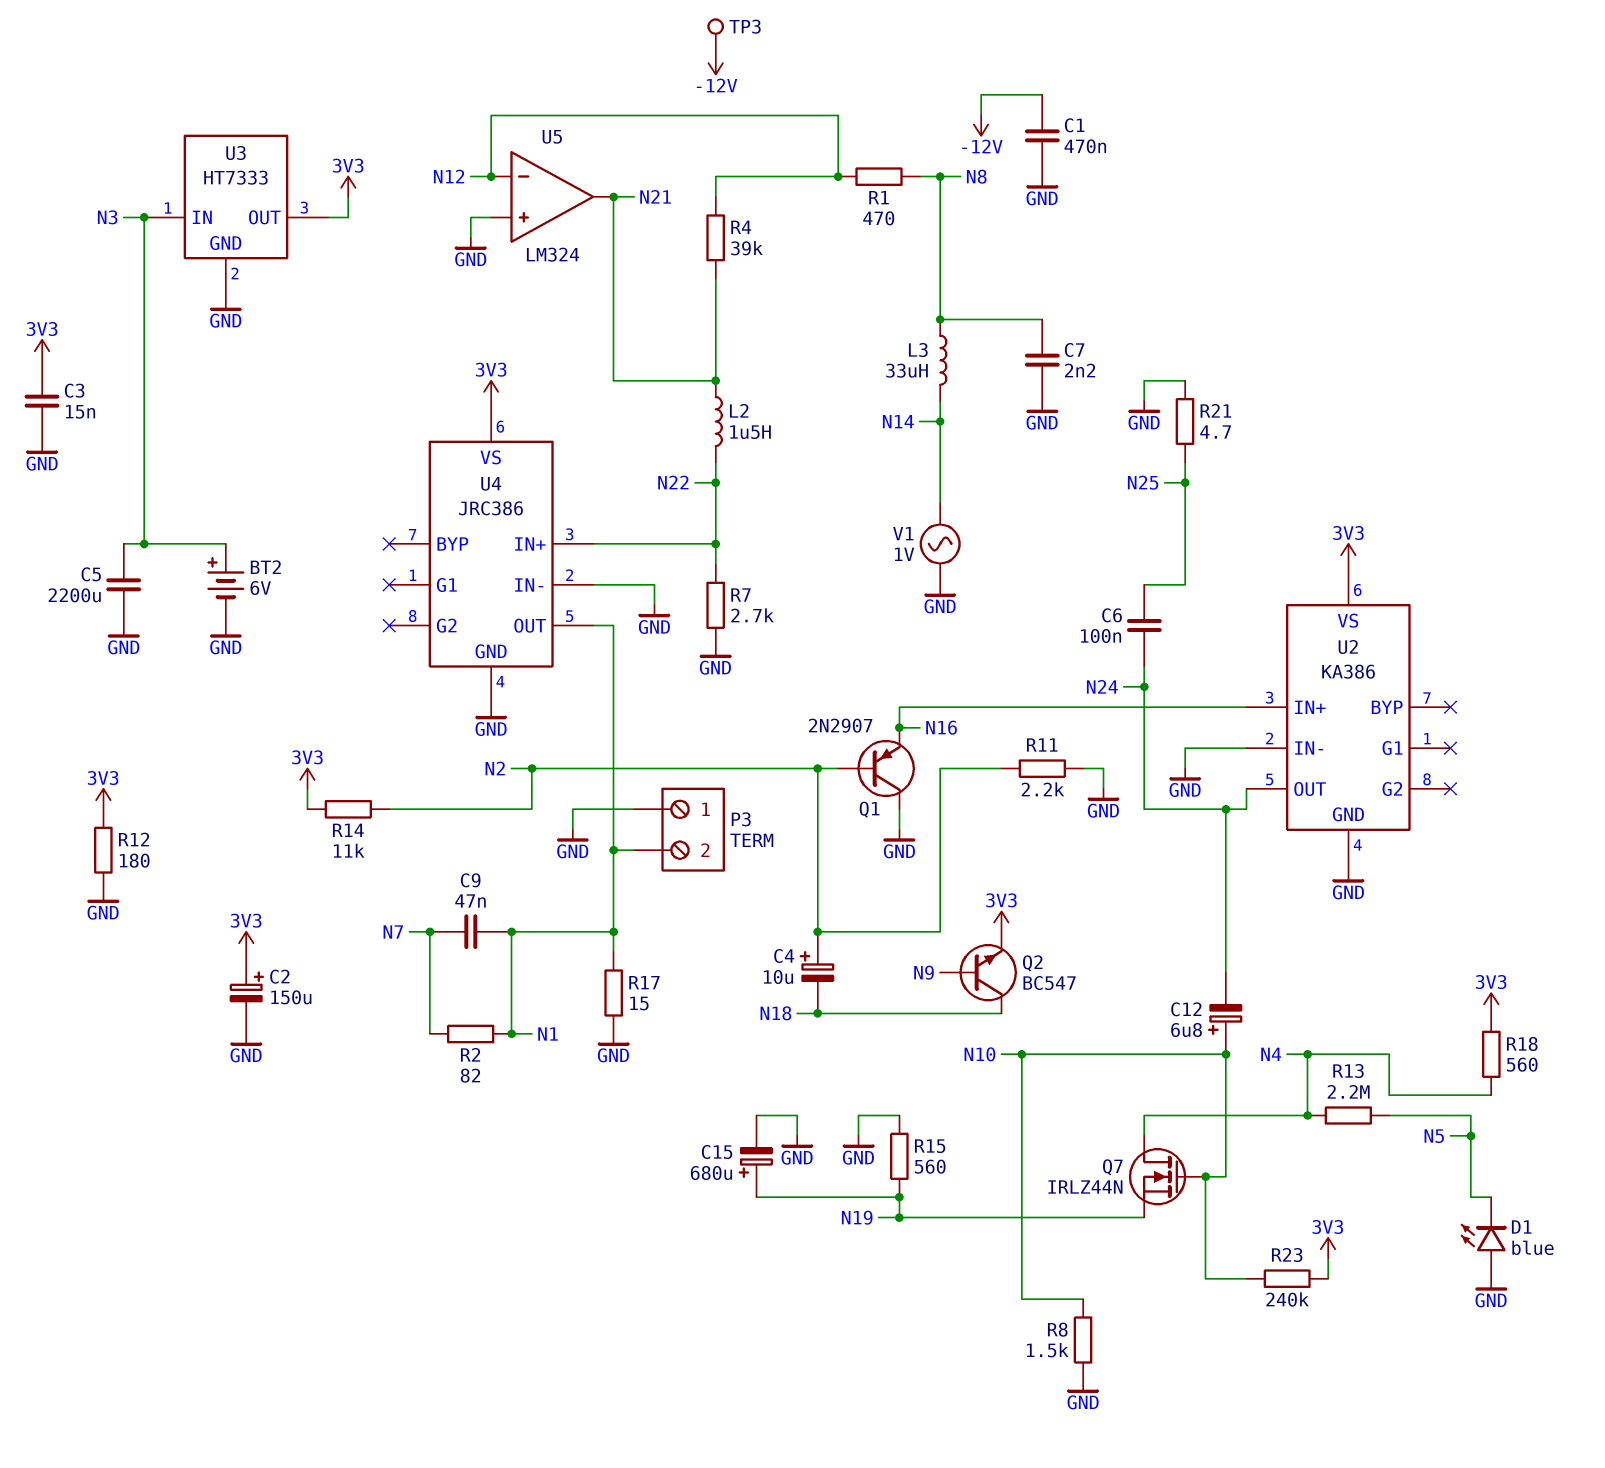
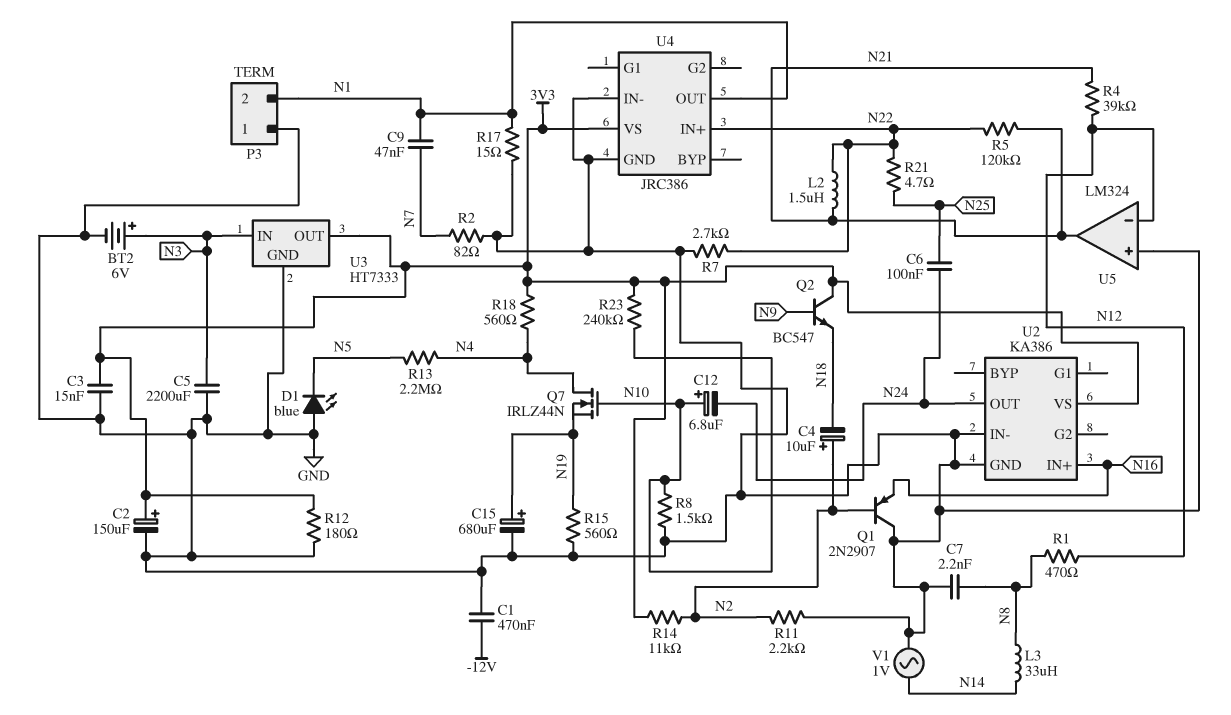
Q2: NPN BC547 (B N9, C N18, E 3V3) -> NPN BC547 (B N9, C 3V3, E N18)
R2: 82 (N1, N7) -> 82 (GND, N7)
R5: none -> 120k (N21, N22)
R21: 4.7 (GND, N25) -> 4.7 (N22, N25)
TP3: test point (-12V) -> none

